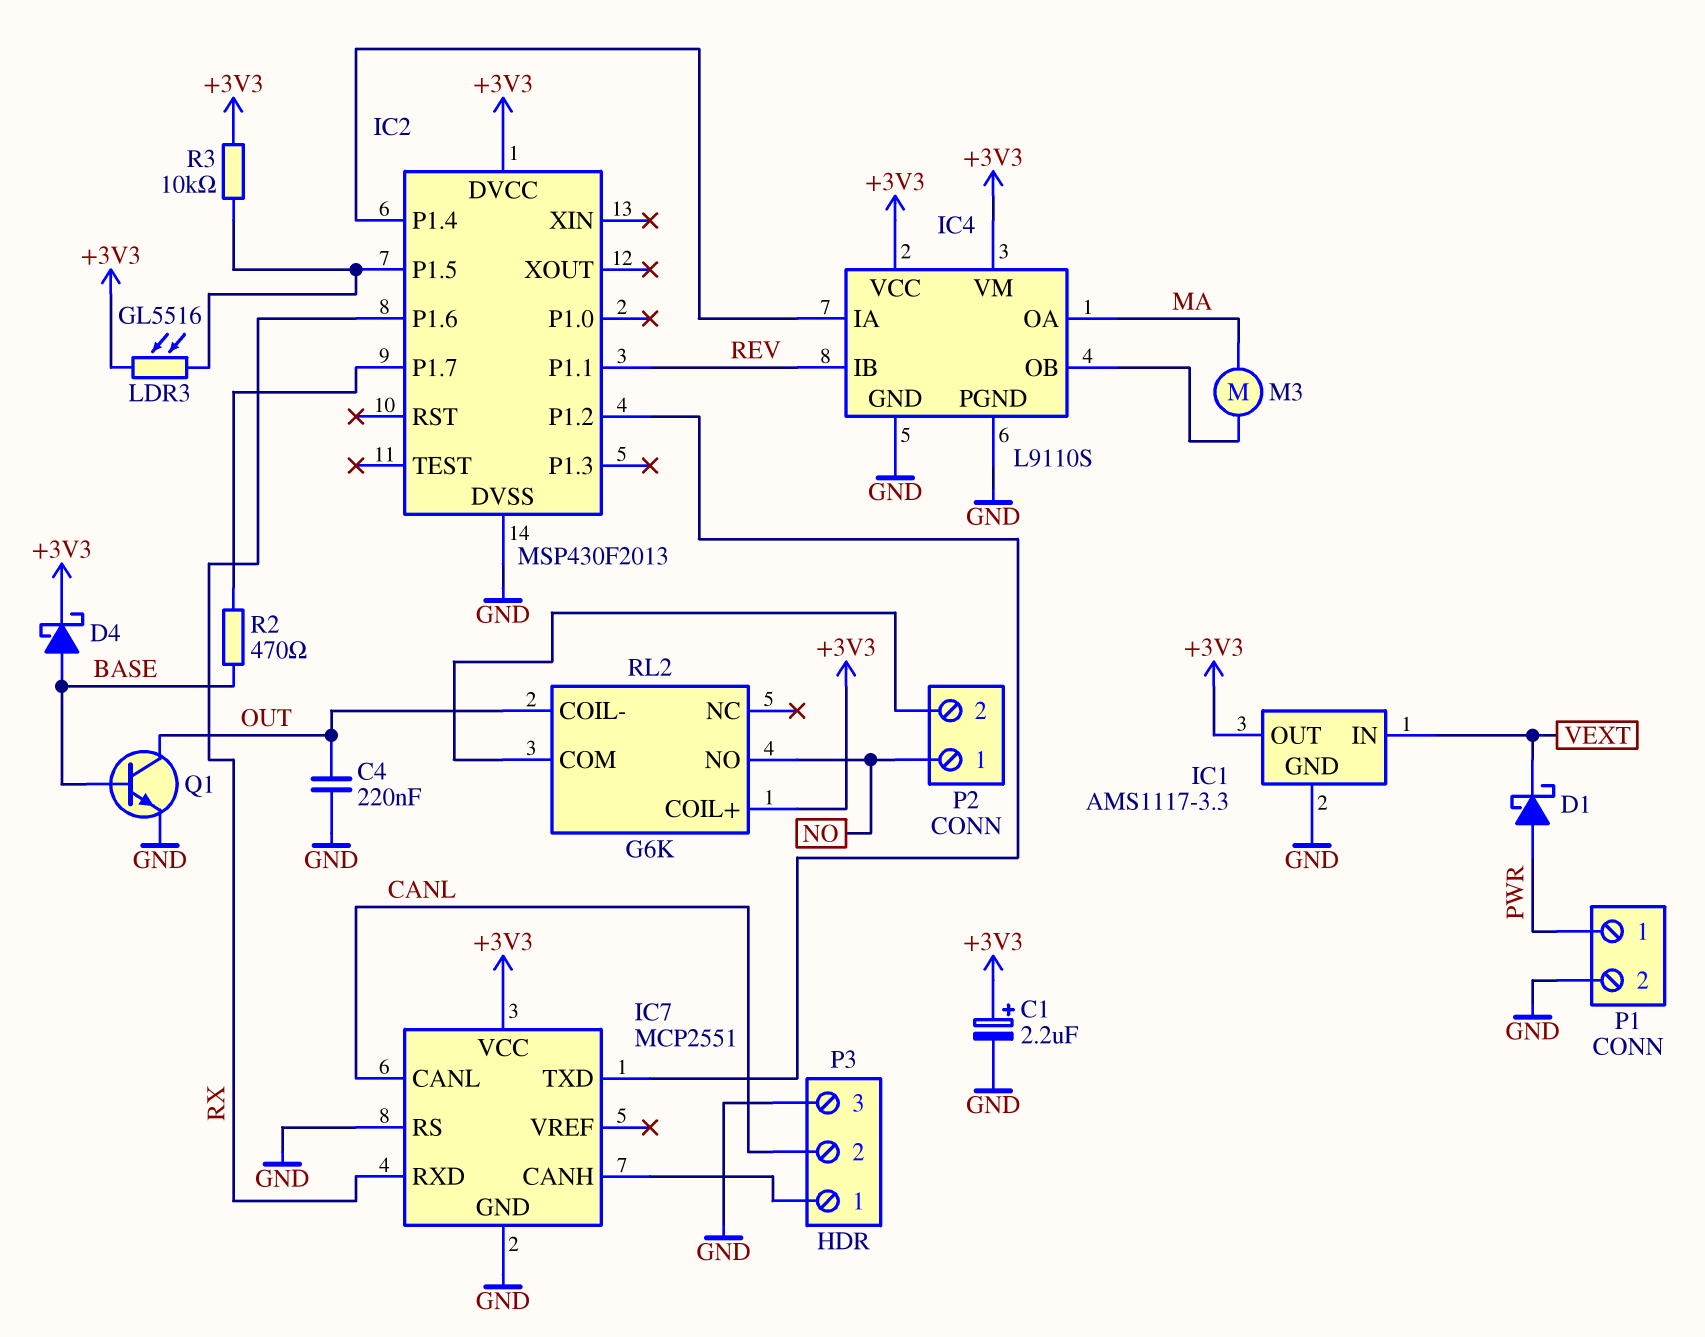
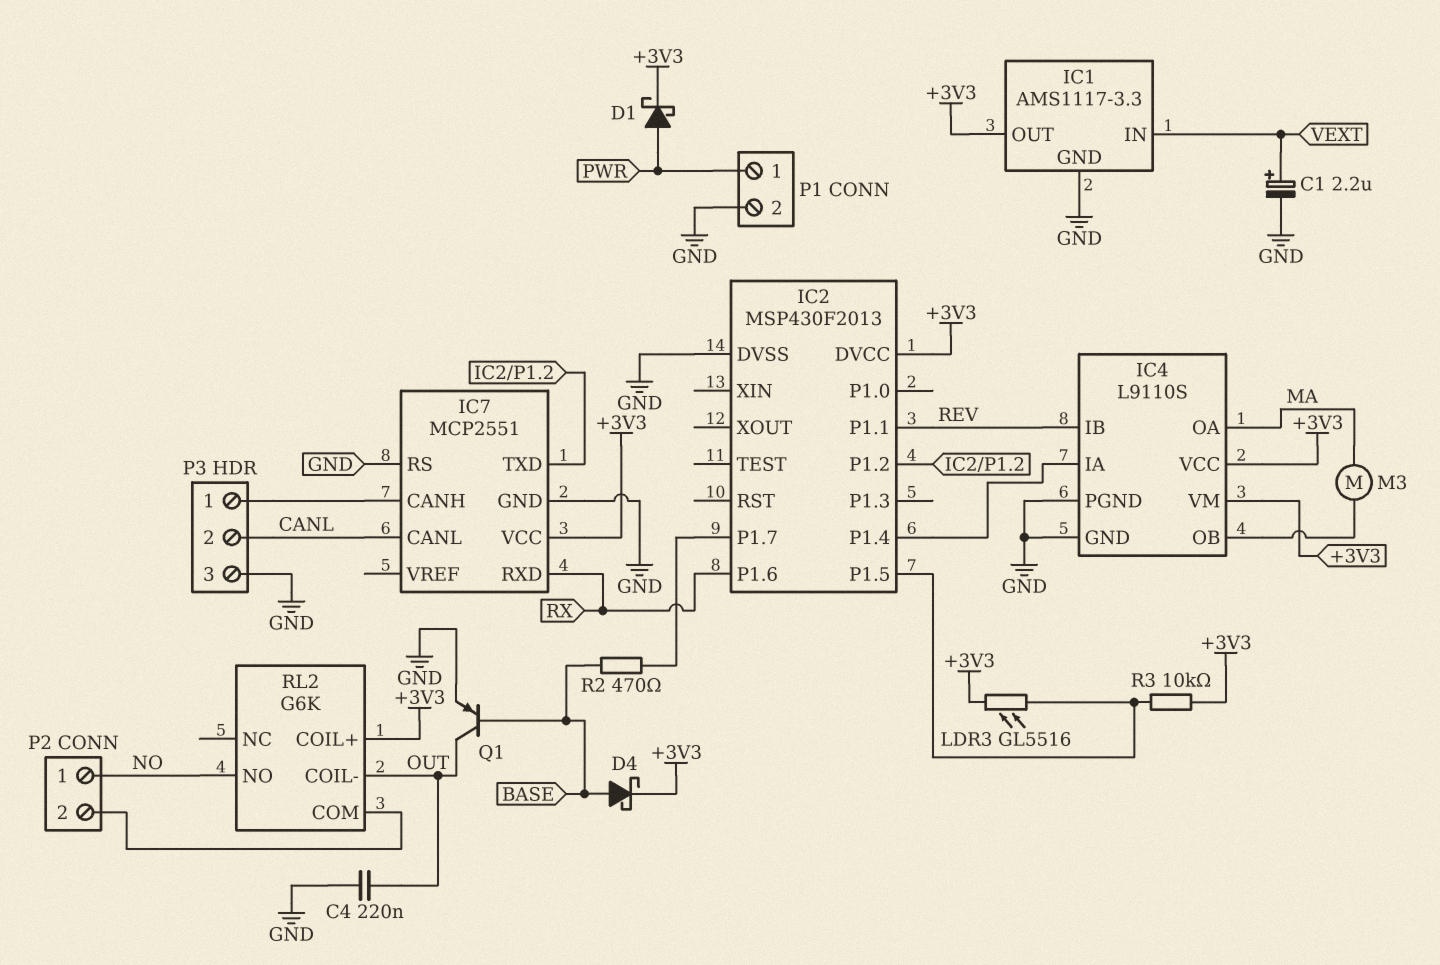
C1: 2.2uF (plus +3V3, minus GND) -> 2.2uF (plus VEXT, minus GND)
D1: schottky (A PWR, K VEXT) -> schottky (A PWR, K +3V3)
Q1: NPN (B BASE, C OUT, E GND) -> PNP (B BASE, C OUT, E GND)

